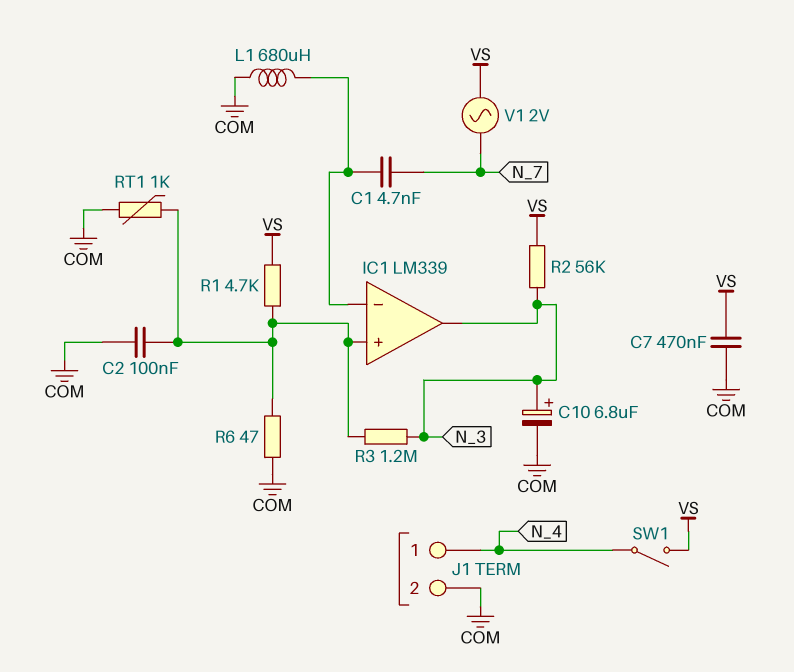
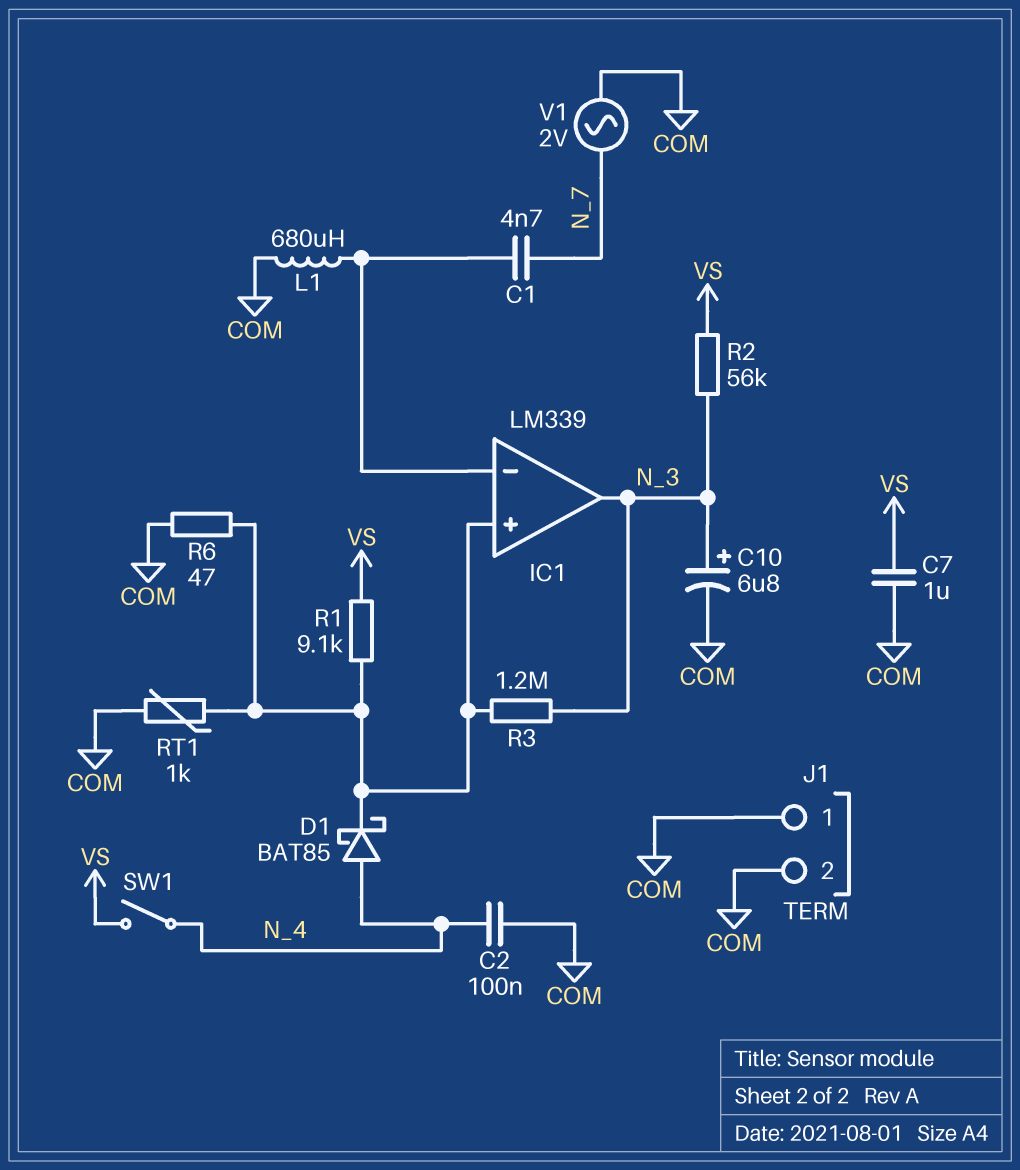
C2: 100nF (COM, IC1/in+) -> 100nF (COM, N_4)
C7: 470nF (COM, VS) -> 1uF (COM, VS)
D1: none -> schottky BAT85 (A N_4, K IC1/in+)
J1 pin 1: N_4 -> COM
R1: 4.7k (IC1/in+, VS) -> 9.1k (IC1/in+, VS)
V1: AC 2V (N_7, VS) -> AC 2V (COM, N_7)

